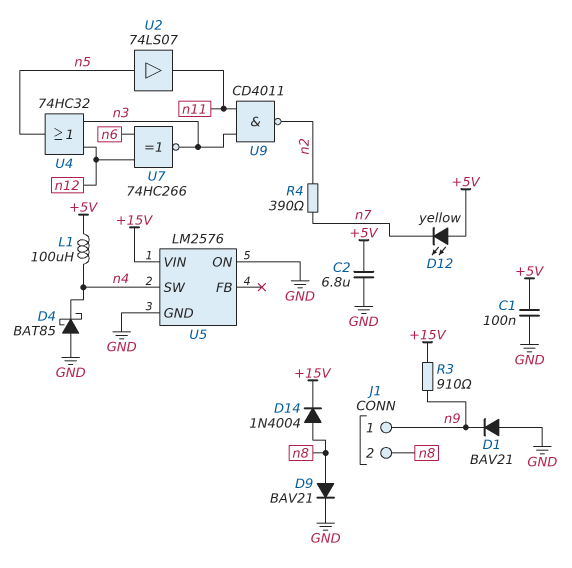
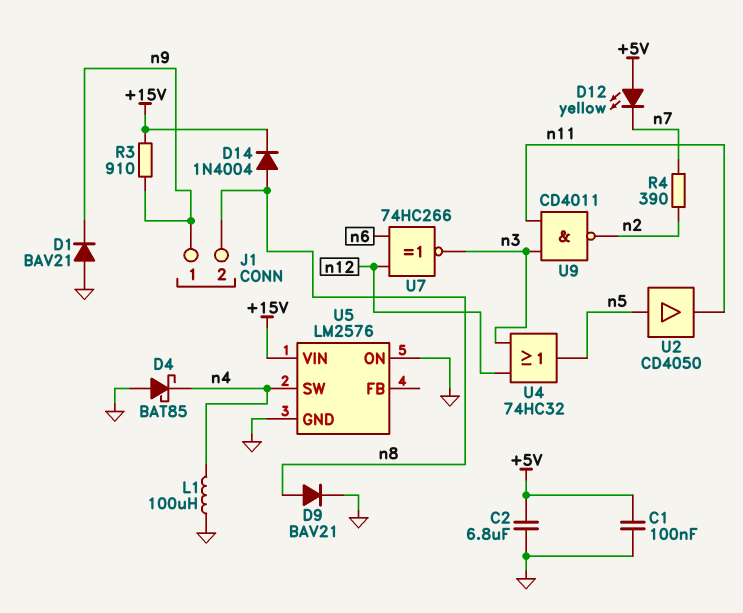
L1: 100uH (+5V, n4) -> 100uH (GND, n4)
U2: buffer 74LS07 (in n5, out n11) -> buffer CD4050 (in n5, out n11)

